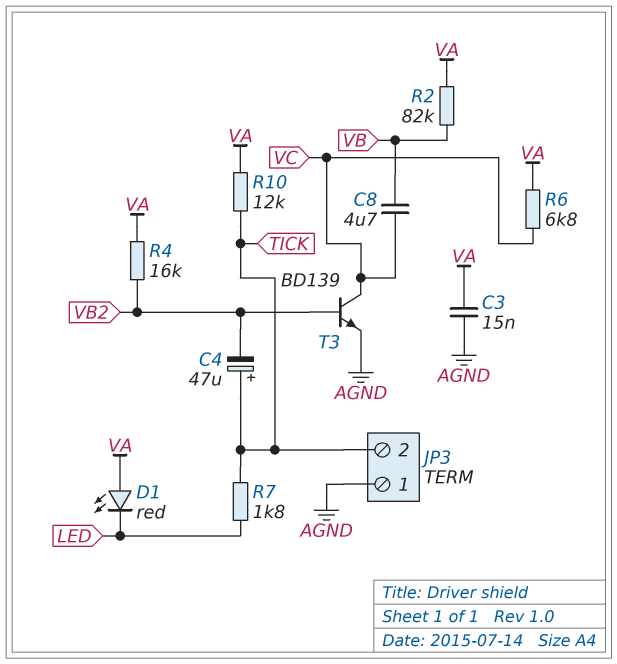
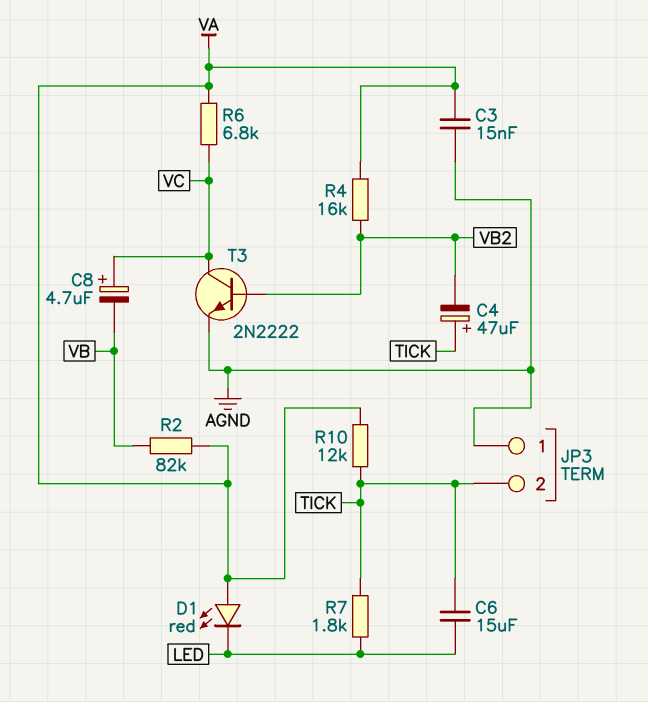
C6: none -> 15uF (LED, TICK)
C8: 4.7uF (VB, VC) -> 4.7uF (plus VC, minus VB)
T3: NPN BD139 (B VB2, C VC, E AGND) -> NPN 2N2222 (B VB2, C VC, E AGND)

